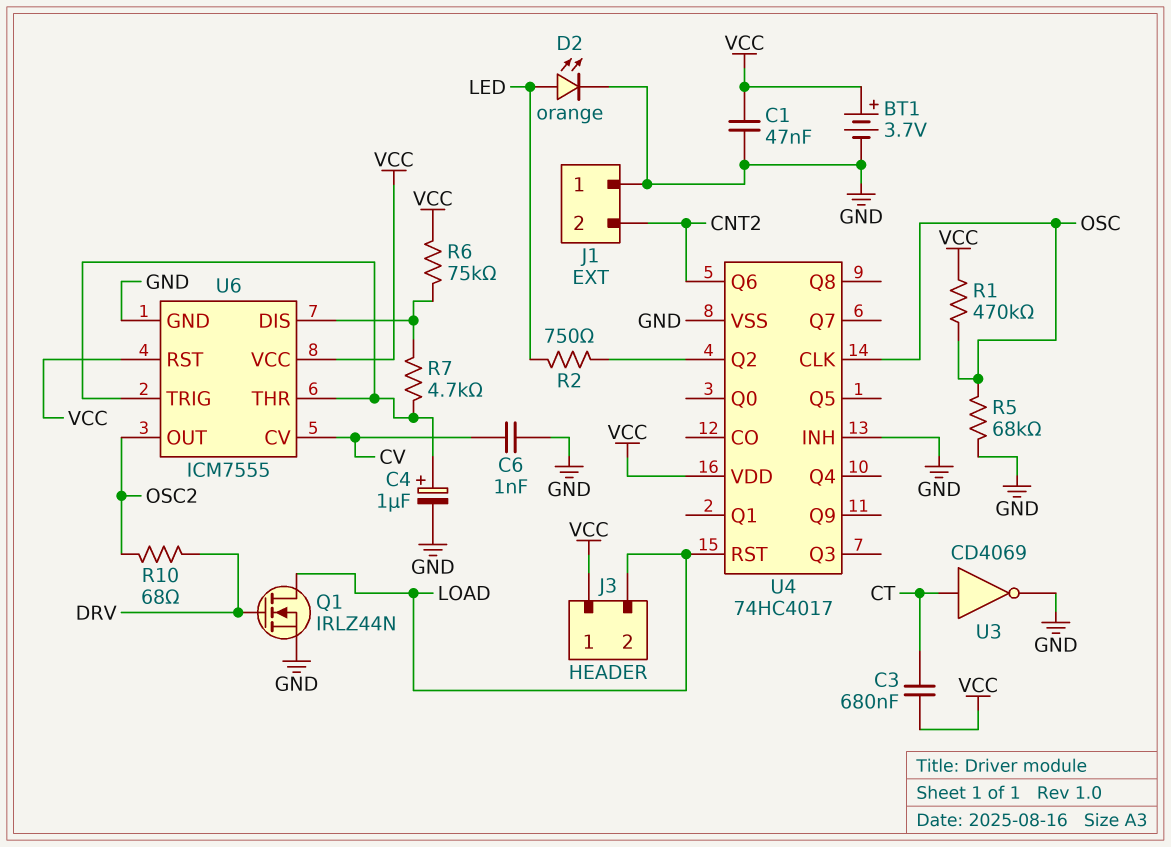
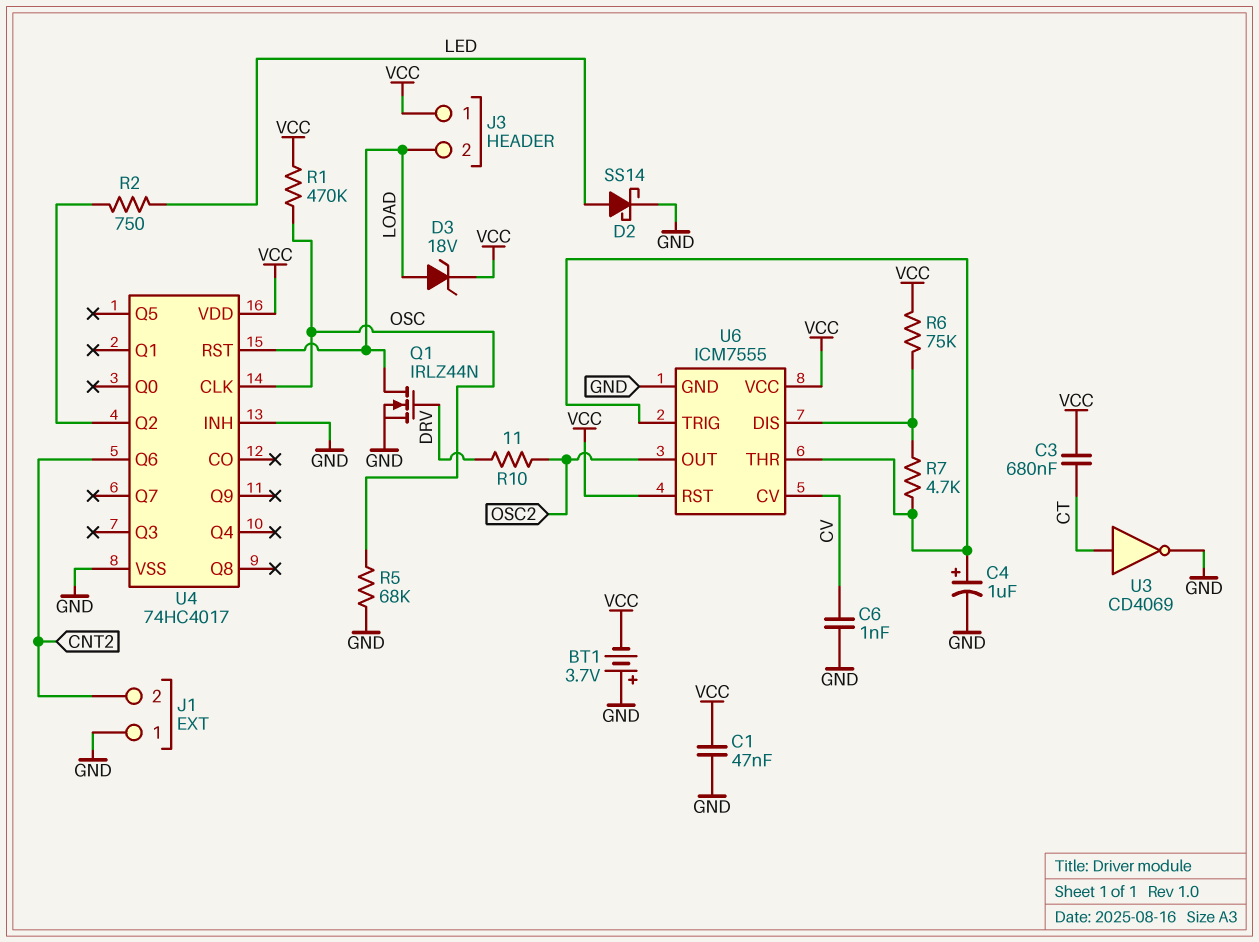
BT1: 3.7V (plus VCC, minus GND) -> 3.7V (plus GND, minus VCC)
D2: LED orange (A LED, K GND) -> schottky SS14 (A LED, K GND)
D3: none -> zener 18V (A LOAD, K VCC)
R10: 68 (DRV, OSC2) -> 11 (DRV, OSC2)

